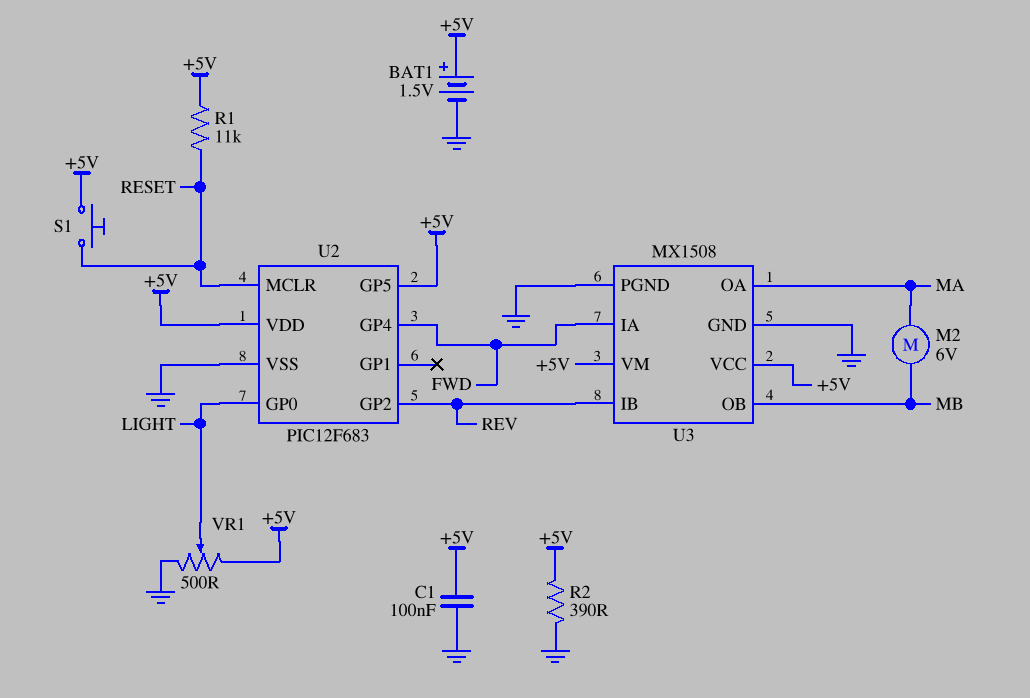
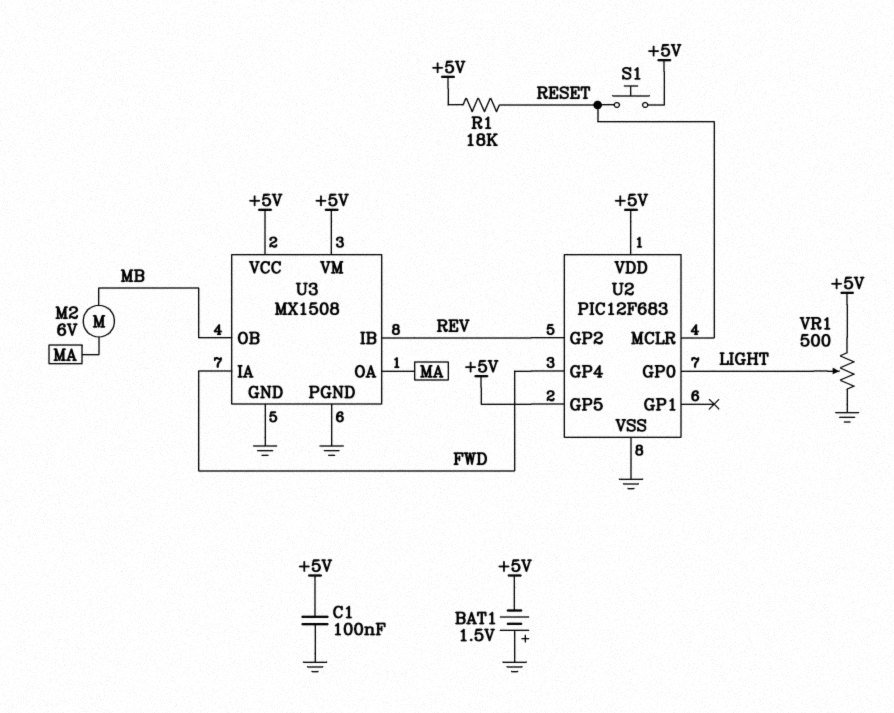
BAT1: 1.5V (plus +5V, minus GND) -> 1.5V (plus GND, minus +5V)
R1: 11k (+5V, RESET) -> 18k (+5V, RESET)
R2: 390 (+5V, GND) -> none

